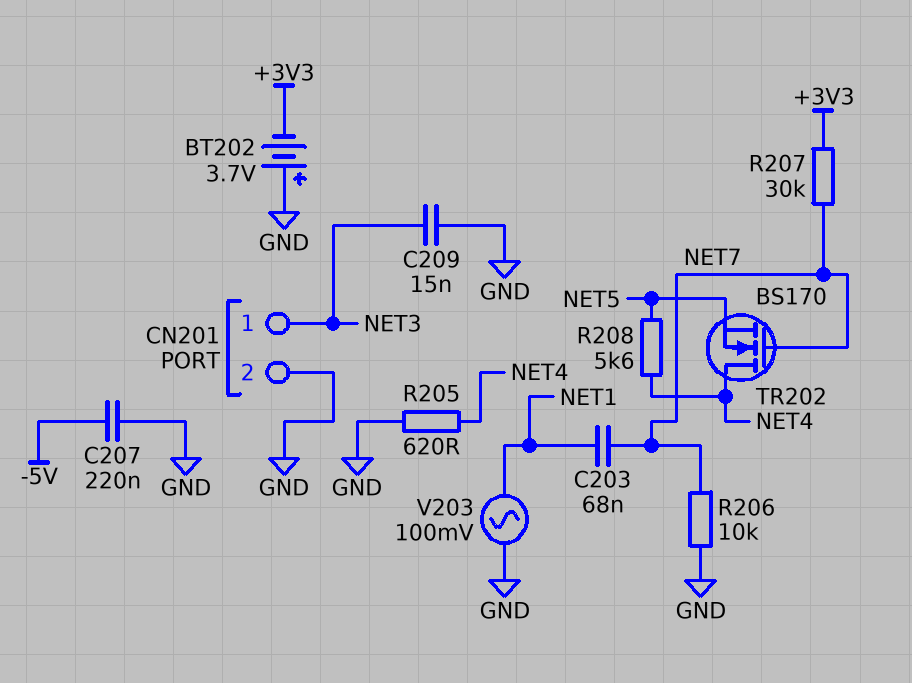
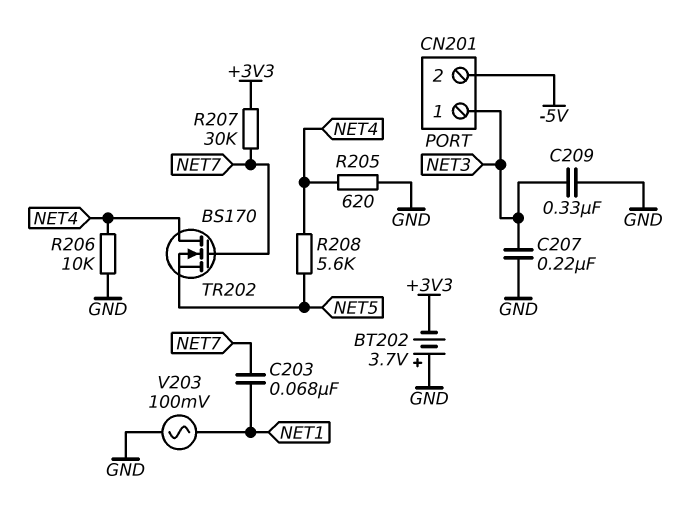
C207: 220nF (-5V, GND) -> 220nF (GND, NET3)
C209: 15nF (GND, NET3) -> 330nF (GND, NET3)
CN201 pin 2: GND -> -5V
R206: 10k (GND, NET7) -> 10k (GND, NET4)

